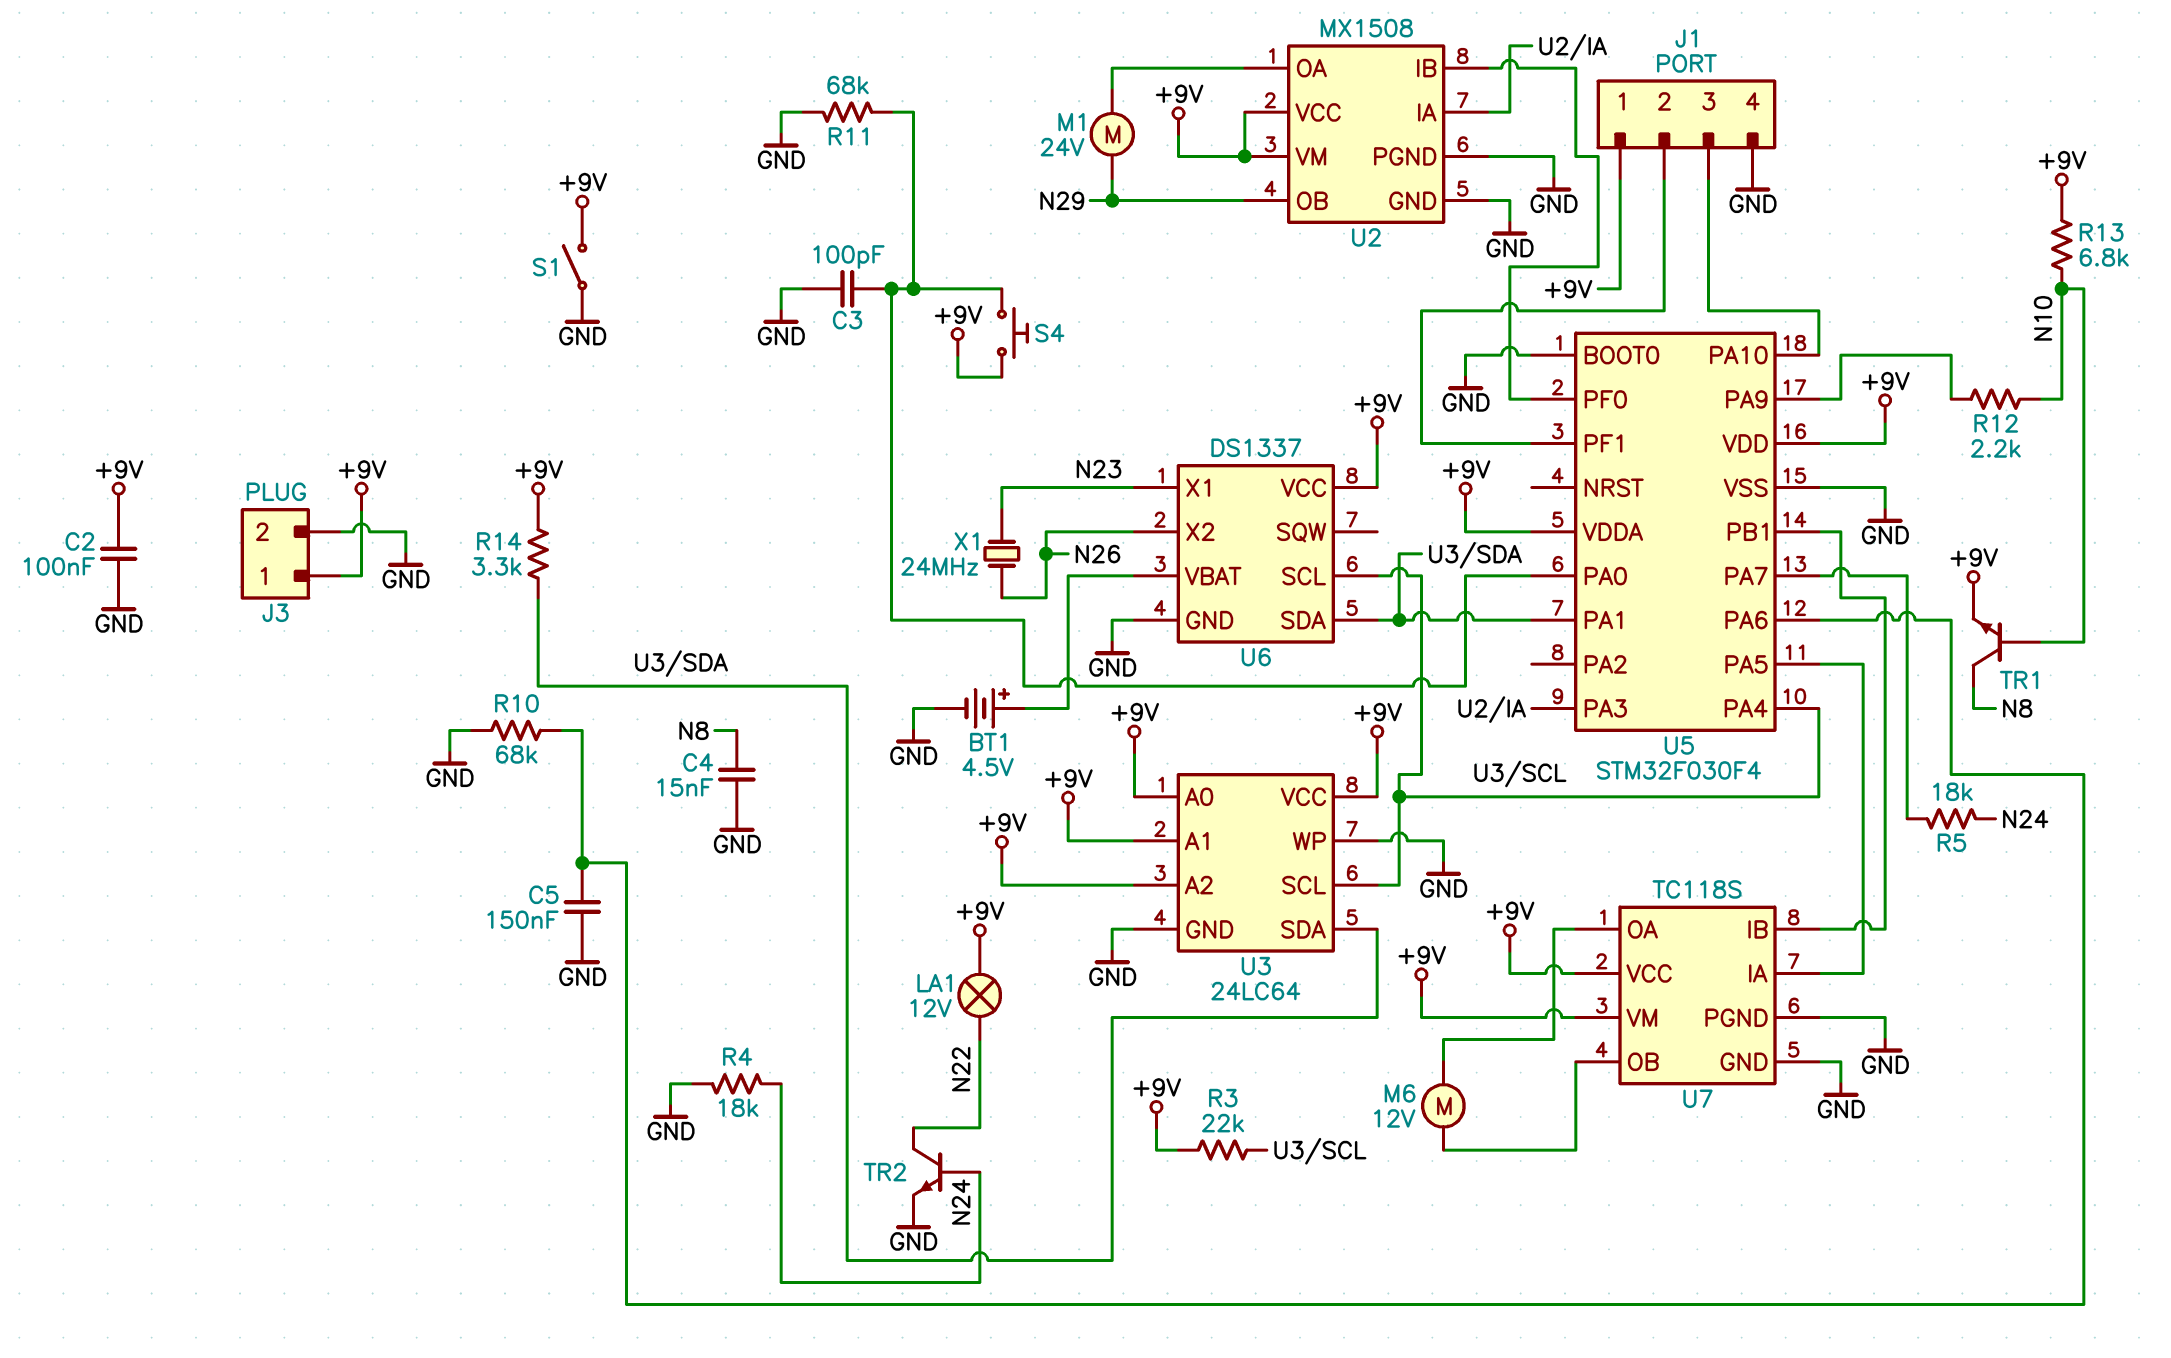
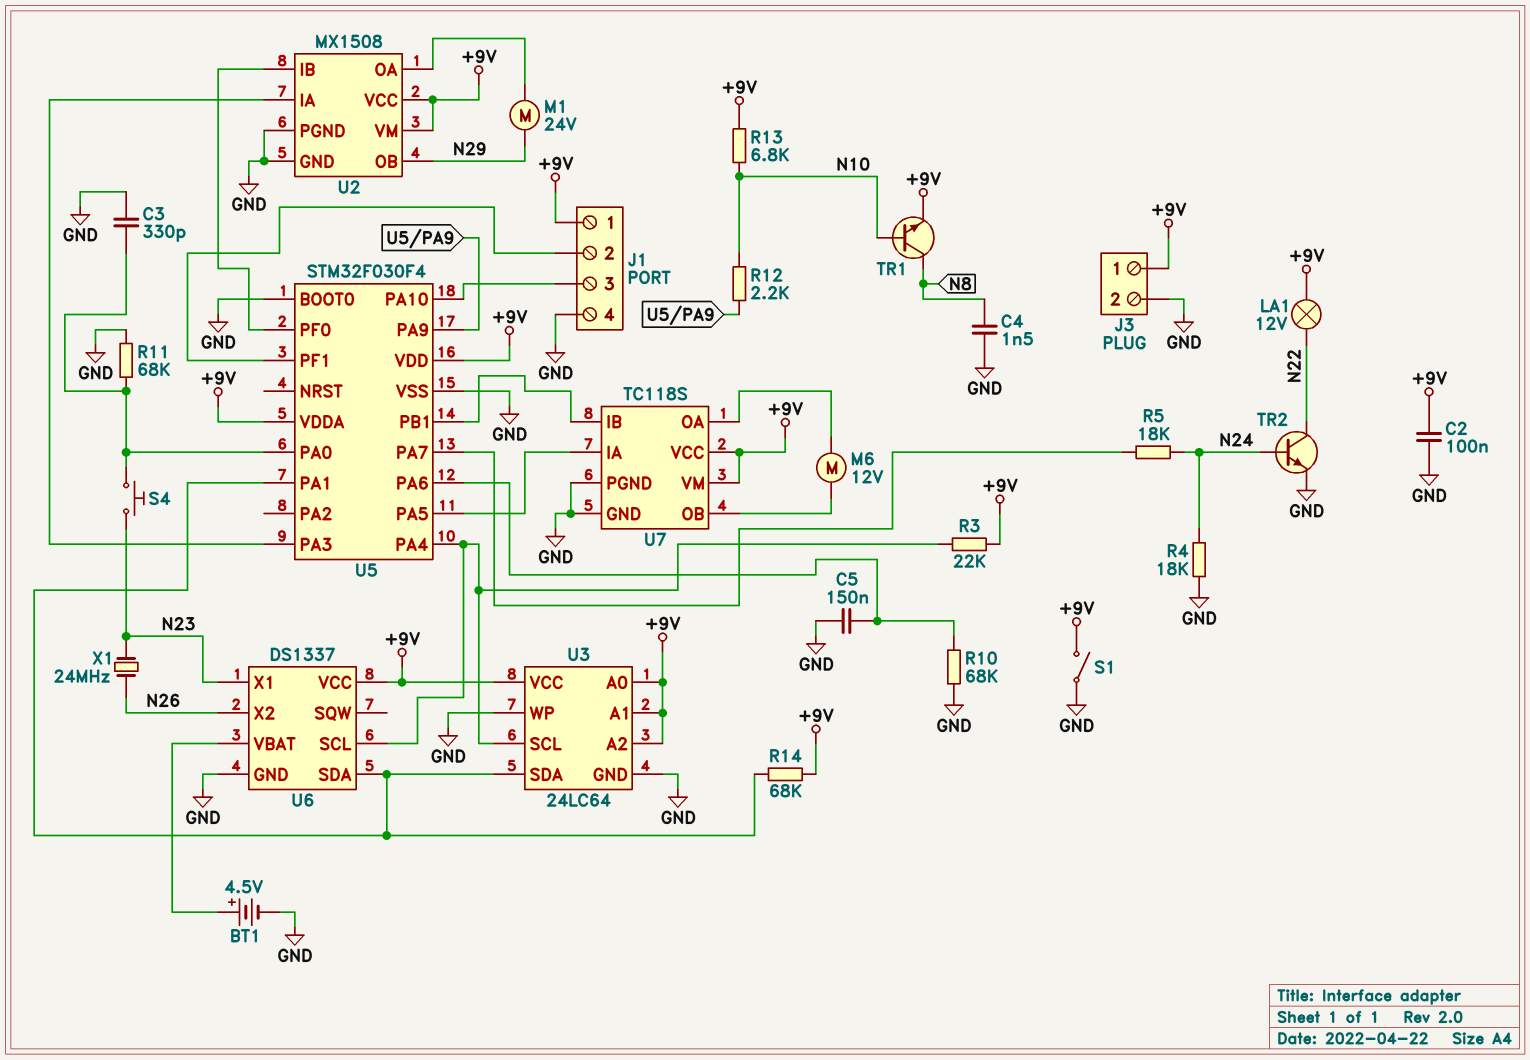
C3: 100pF (GND, U5/PA0) -> 330pF (GND, U5/PA0)
C4: 15nF (GND, N8) -> 1.5nF (GND, N8)
R14: 3.3k (+9V, U3/SDA) -> 68k (+9V, U3/SDA)
S4: button (+9V, U5/PA0) -> button (N23, U5/PA0)

